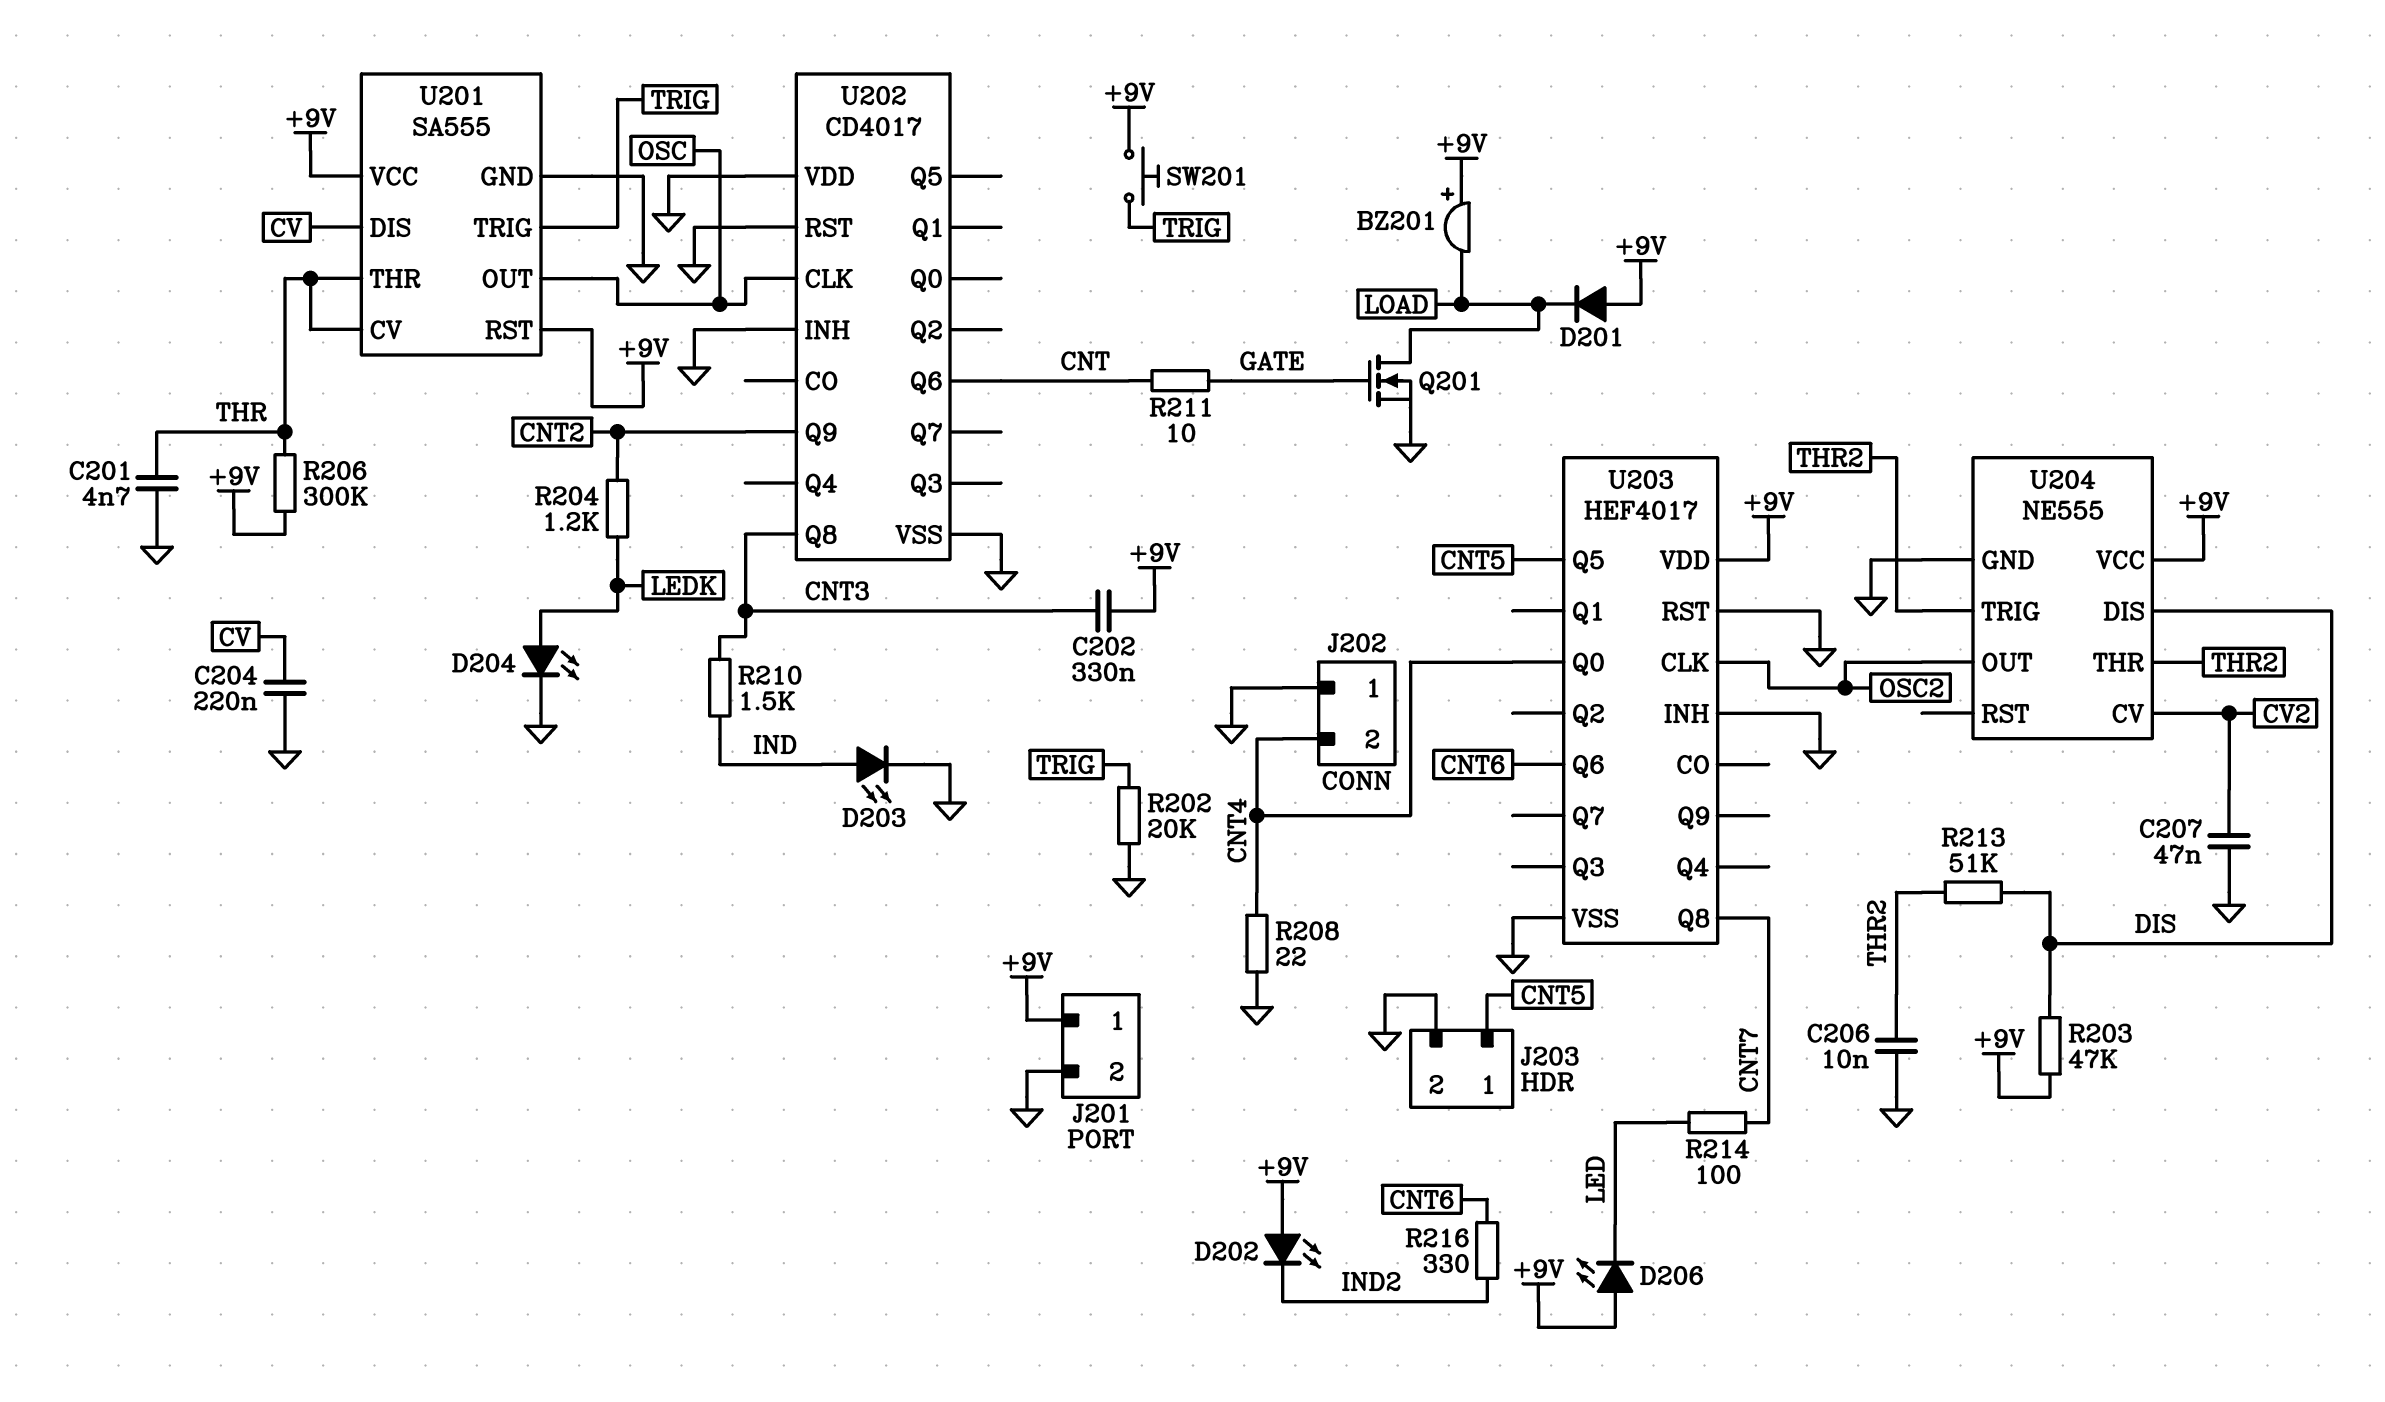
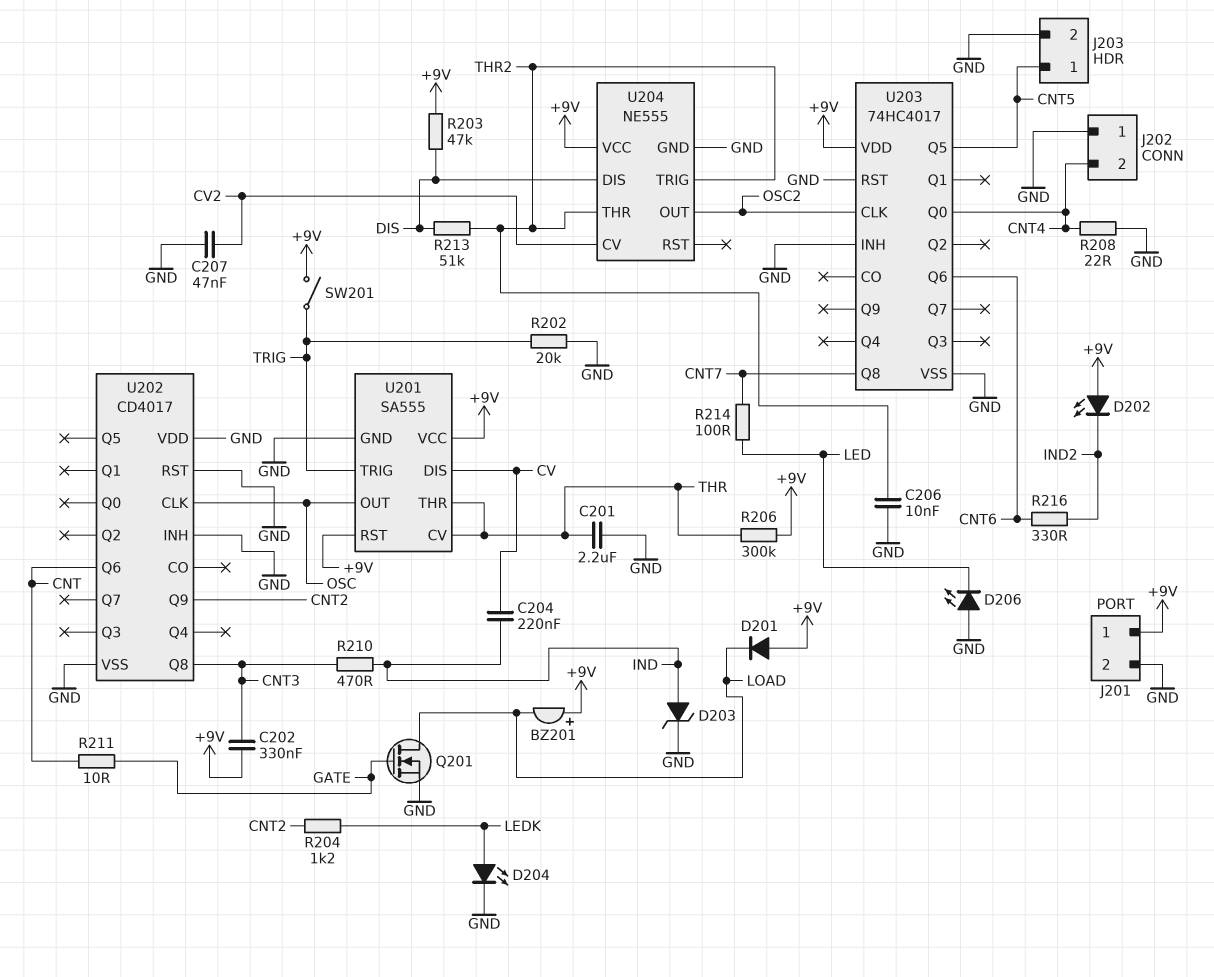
C201: 4.7nF (GND, THR) -> 2.2uF (GND, THR)
C204: 220nF (CV, GND) -> 220nF (CV, IND)
D203: LED (A IND, K GND) -> zener (A IND, K GND)
D206: LED (A +9V, K LED) -> LED (A GND, K LED)
R210: 1.5k (CNT3, IND) -> 470 (CNT3, IND)
SW201: button (+9V, TRIG) -> switch (+9V, TRIG)
U203: HEF4017 -> 74HC4017

